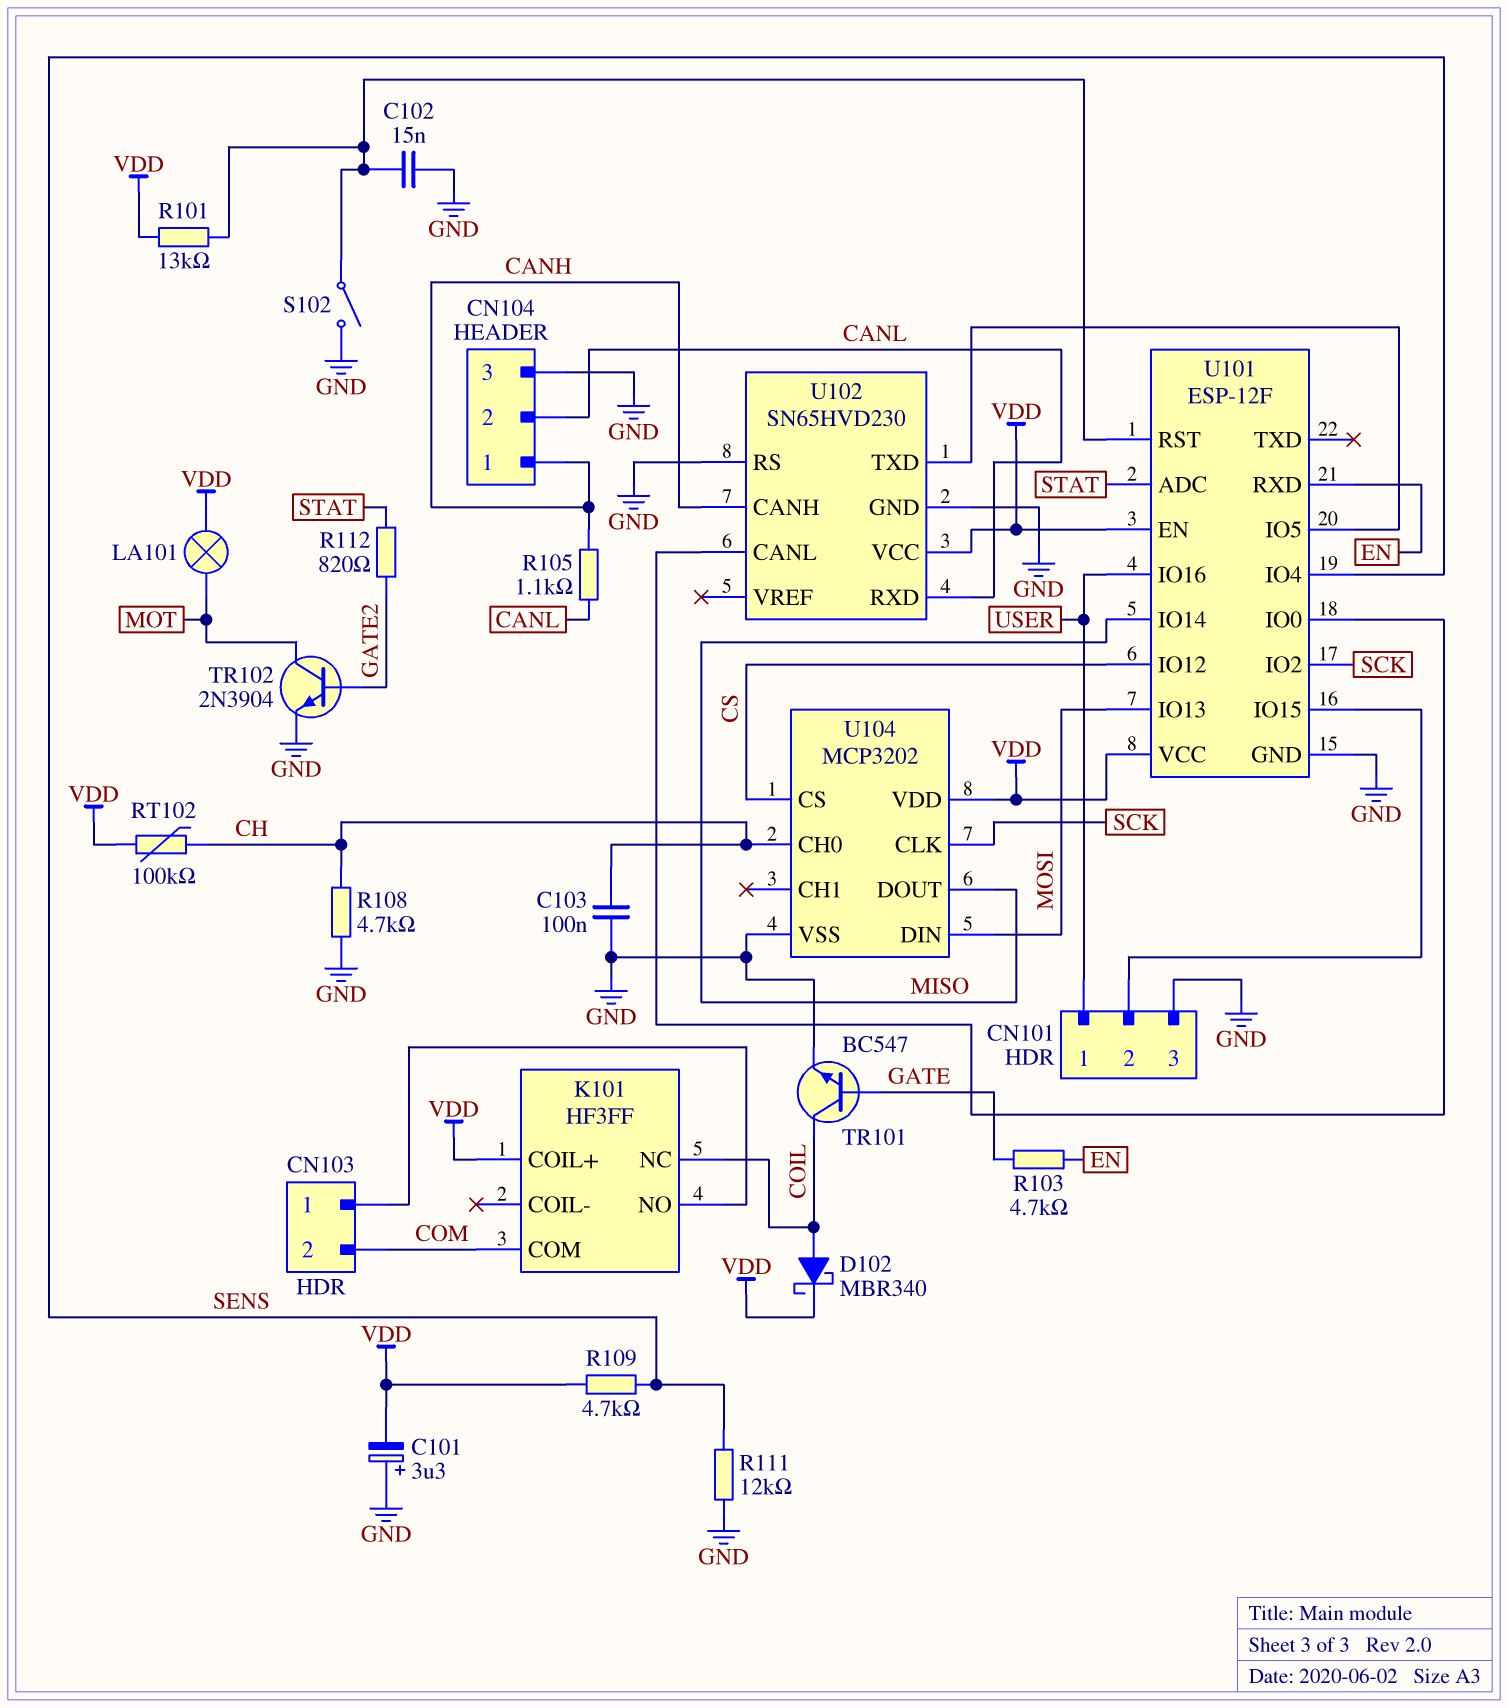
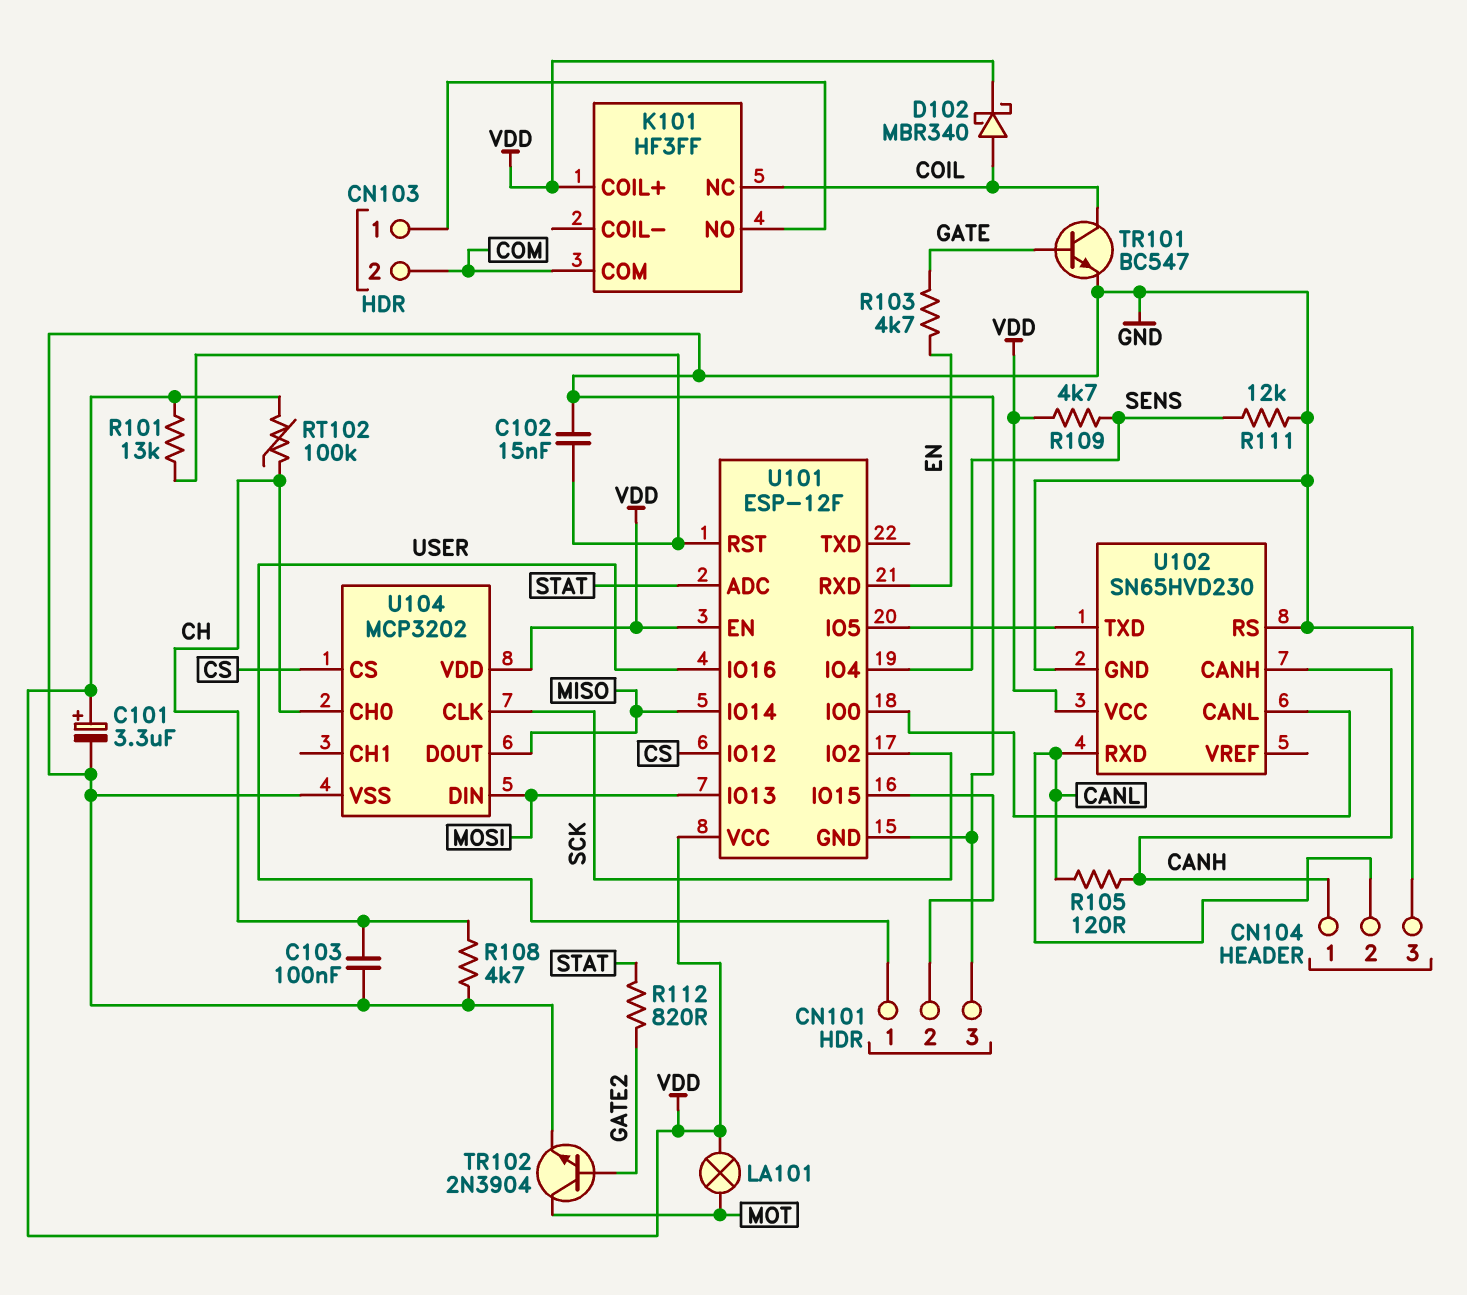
C101: 3.3uF (plus GND, minus VDD) -> 3.3uF (plus VDD, minus GND)
R105: 1.1k (CANH, CANL) -> 120 (CANH, CANL)
S102: switch (GND, U101/RST) -> none

